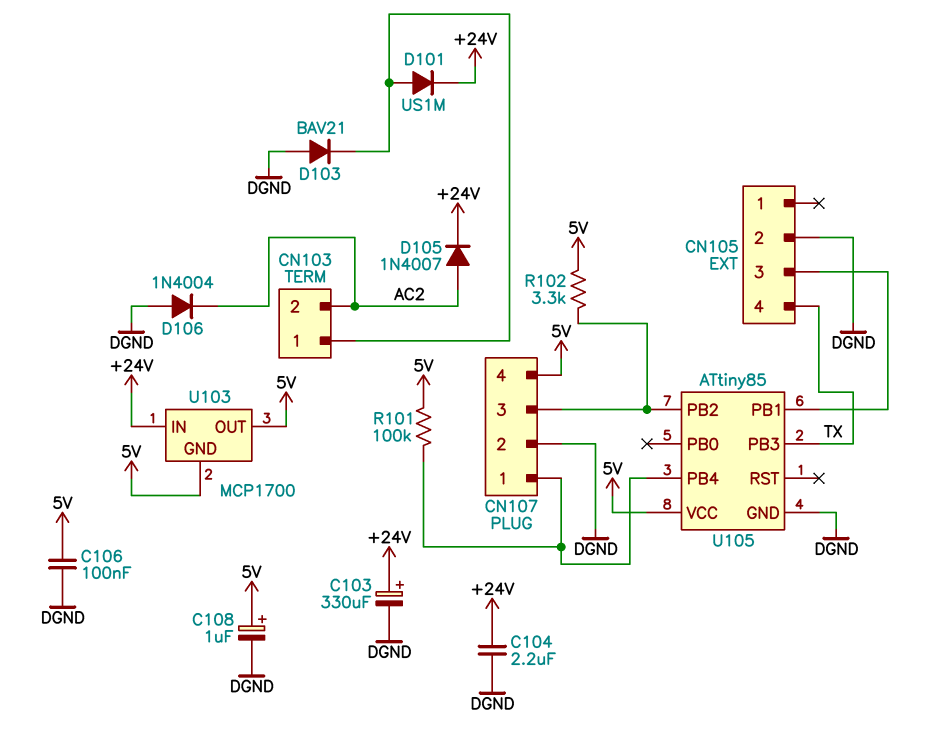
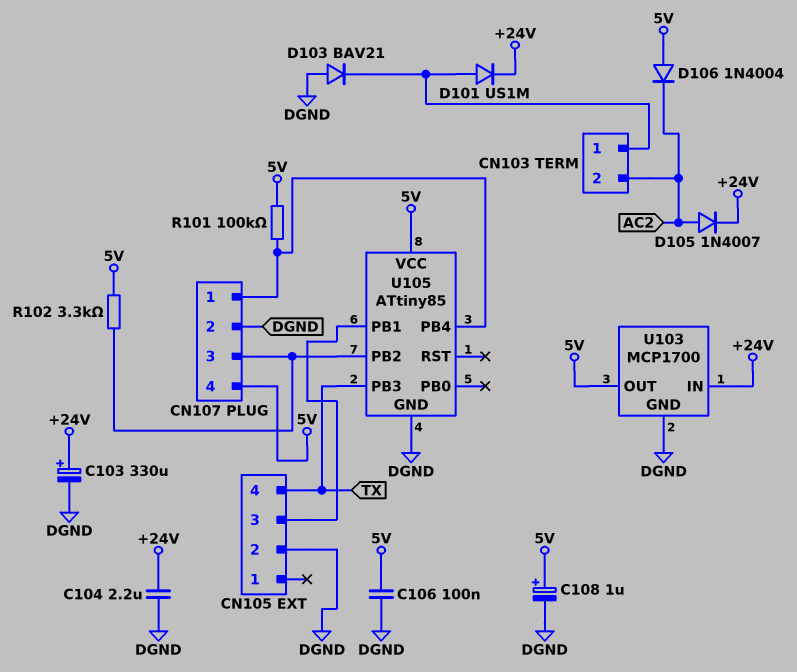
D106: diode 1N4004 (A DGND, K AC2) -> diode 1N4004 (A 5V, K AC2)
U103 pin GND: 5V -> DGND

